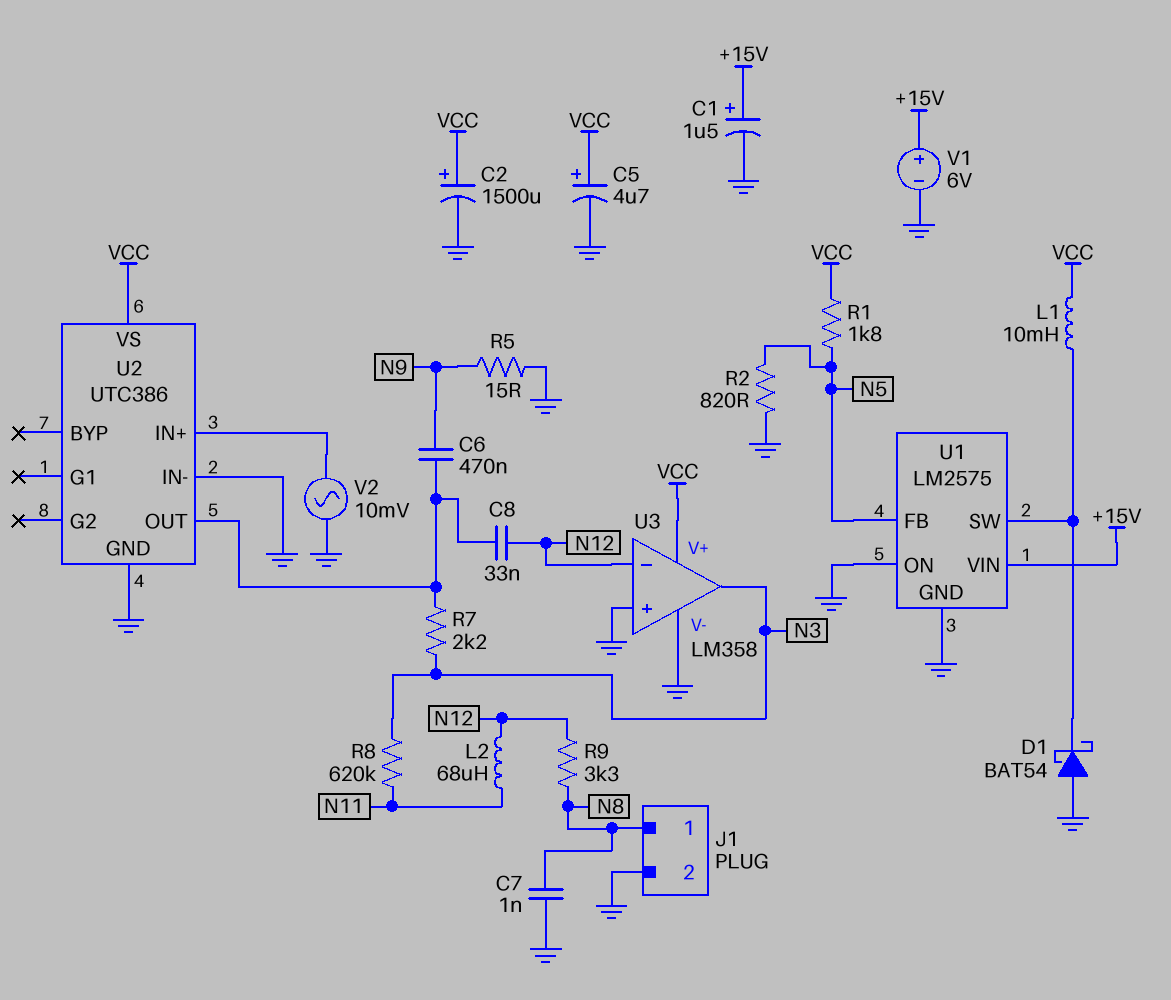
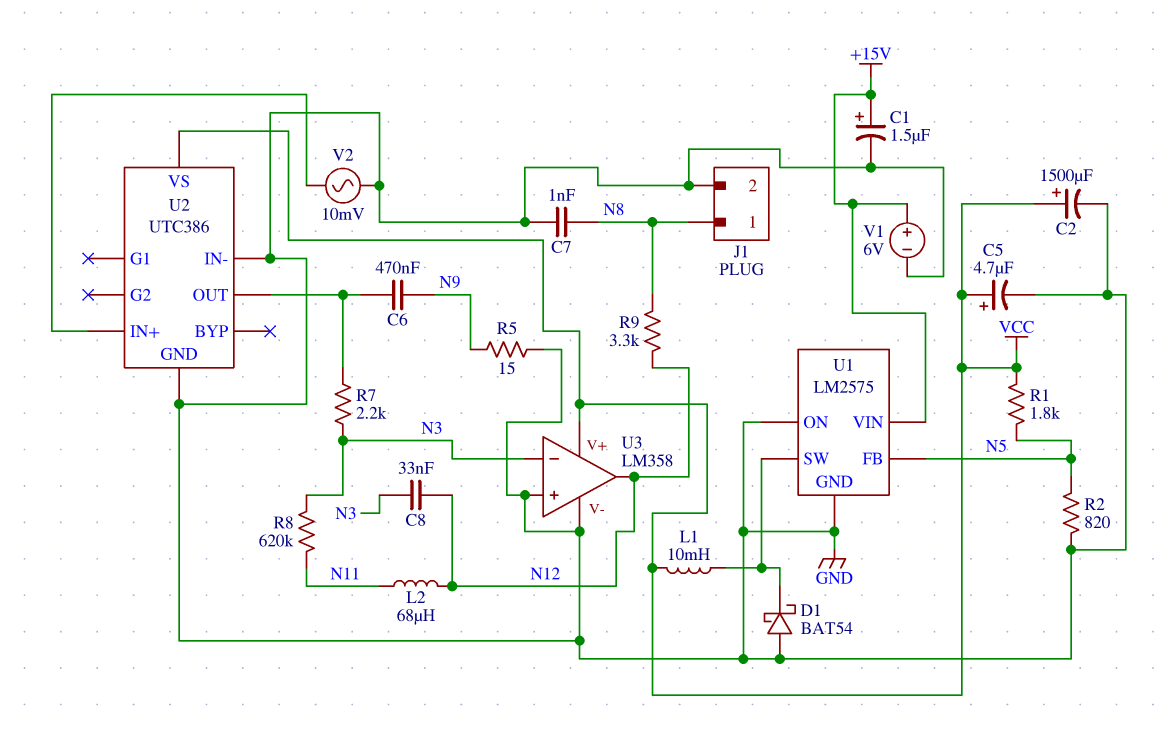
C8: 33nF (N12, U2/OUT) -> 33nF (N3, N12)
U3 pin in-: N12 -> N3
U3 pin out: N3 -> N12

